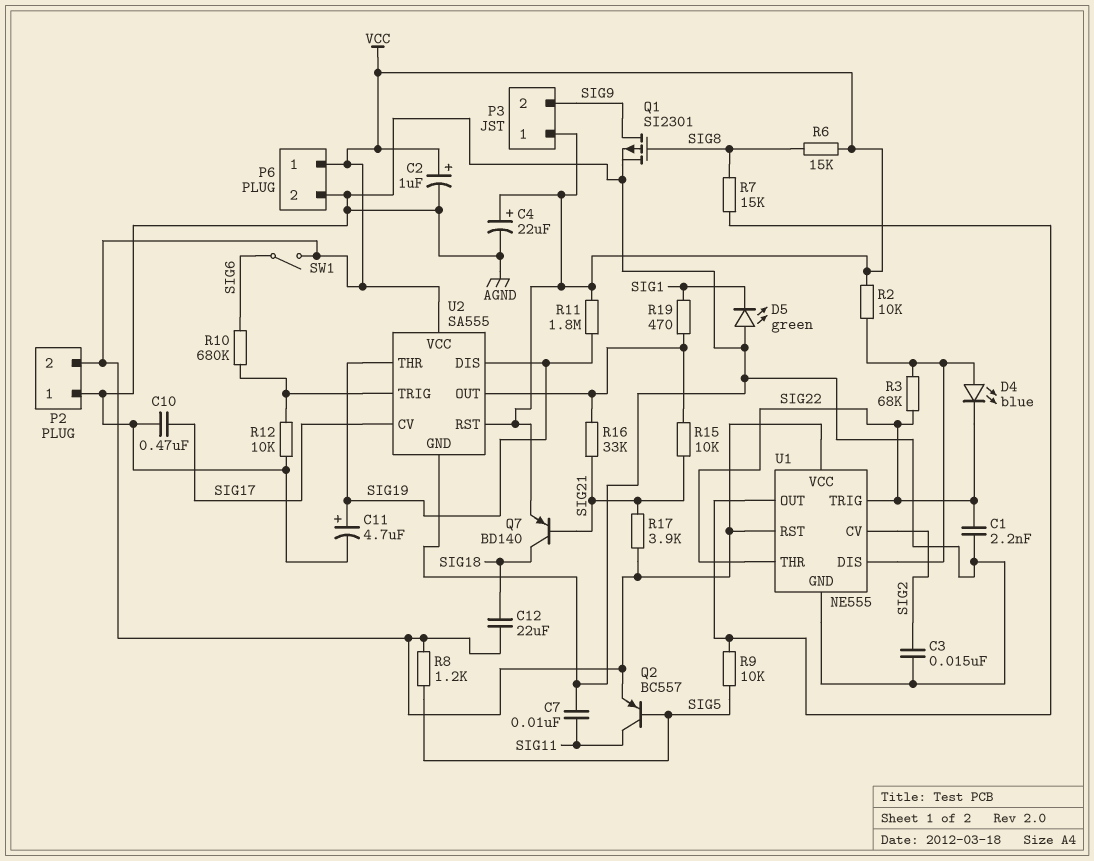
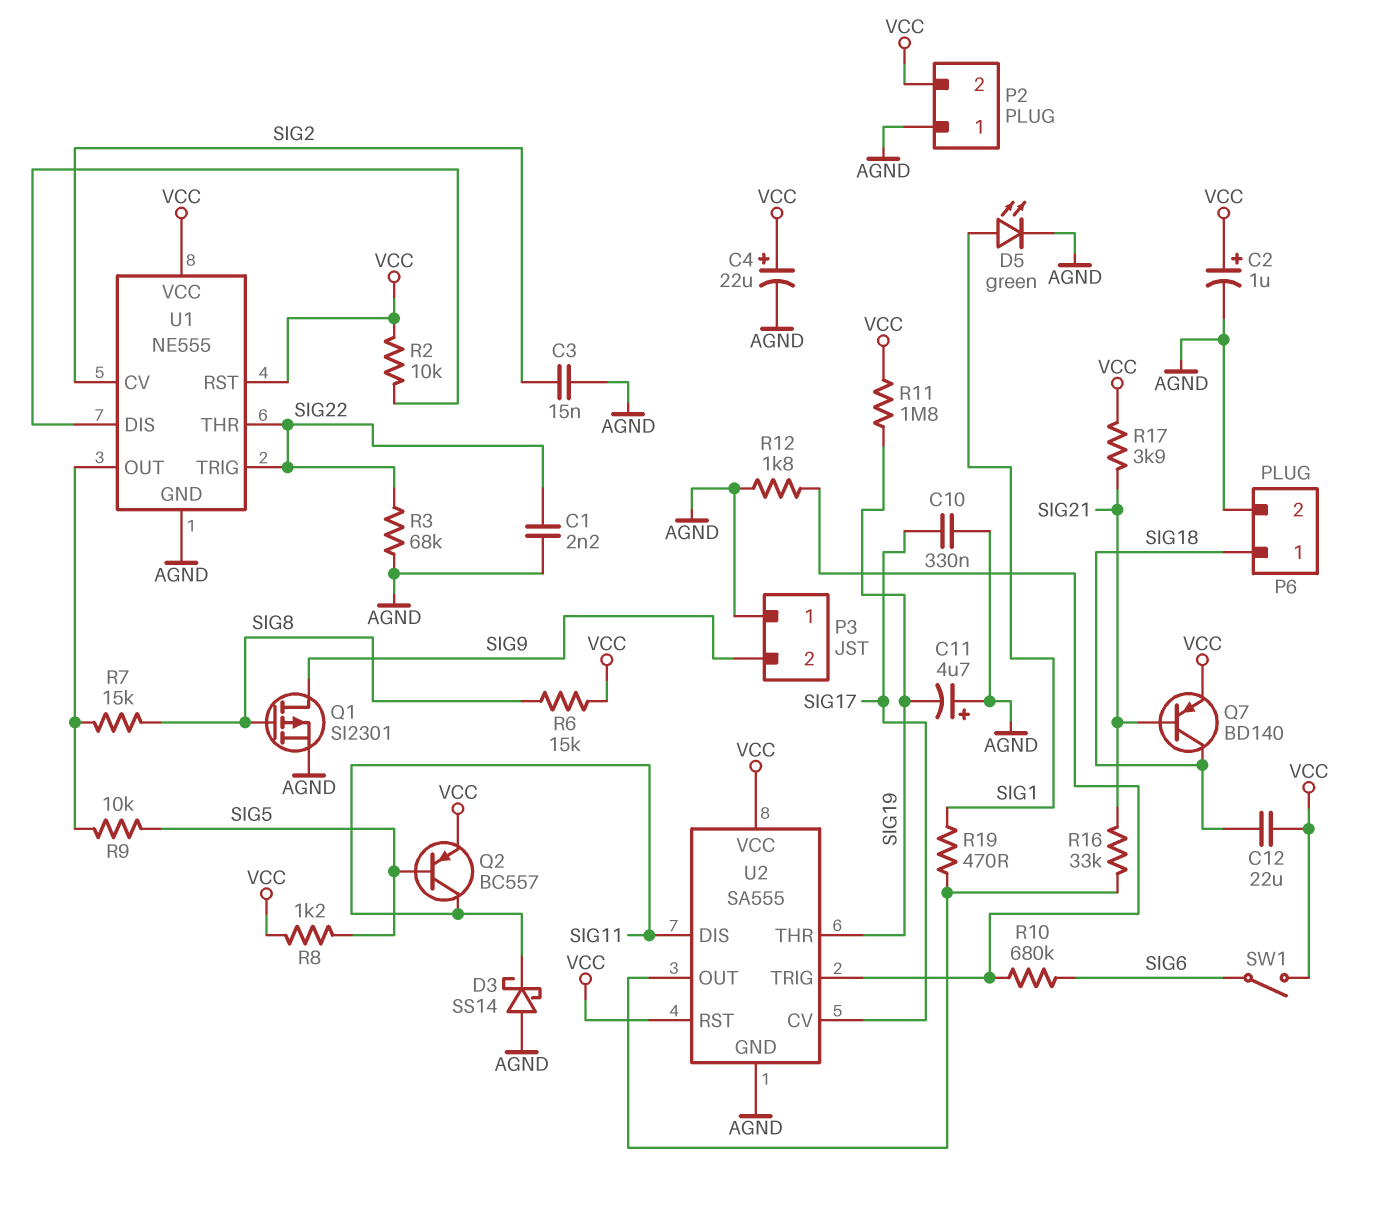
C7: 10nF (AGND, SIG11) -> none
C10: 470nF (AGND, SIG17) -> 330nF (AGND, SIG17)
C11: 4.7uF (plus SIG19, minus AGND) -> 4.7uF (plus AGND, minus SIG19)
D3: none -> schottky SS14 (A AGND, K SIG11)
D4: LED blue (A U1/DIS, K SIG22) -> none
D5: LED green (A AGND, K SIG1) -> LED green (A SIG1, K AGND)
P3 pin 1: VCC -> AGND
P6 pin 1: VCC -> SIG18
R3: 68k (SIG22, U1/DIS) -> 68k (AGND, SIG22)
R12: 10k (AGND, U2/TRIG) -> 1.8k (AGND, U2/TRIG)
R15: 10k (SIG21, U2/OUT) -> none
U2 pin DIS: SIG19 -> SIG11

